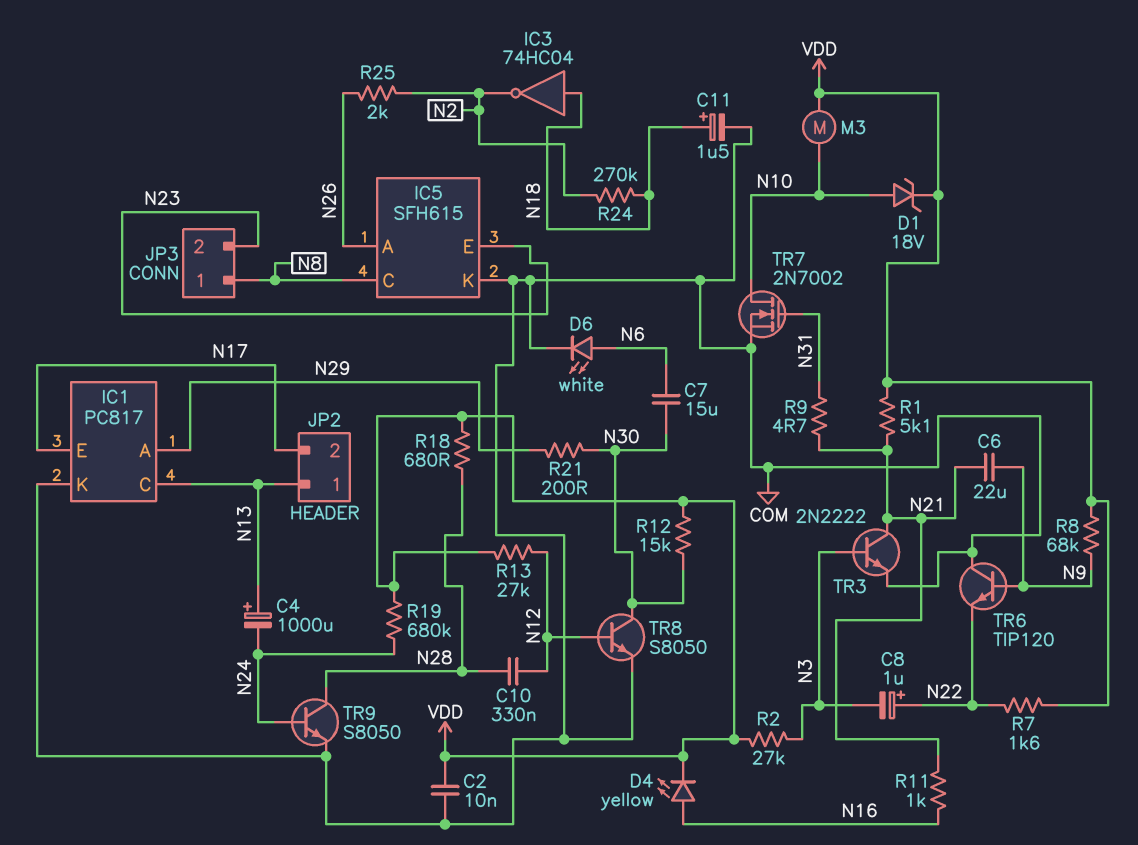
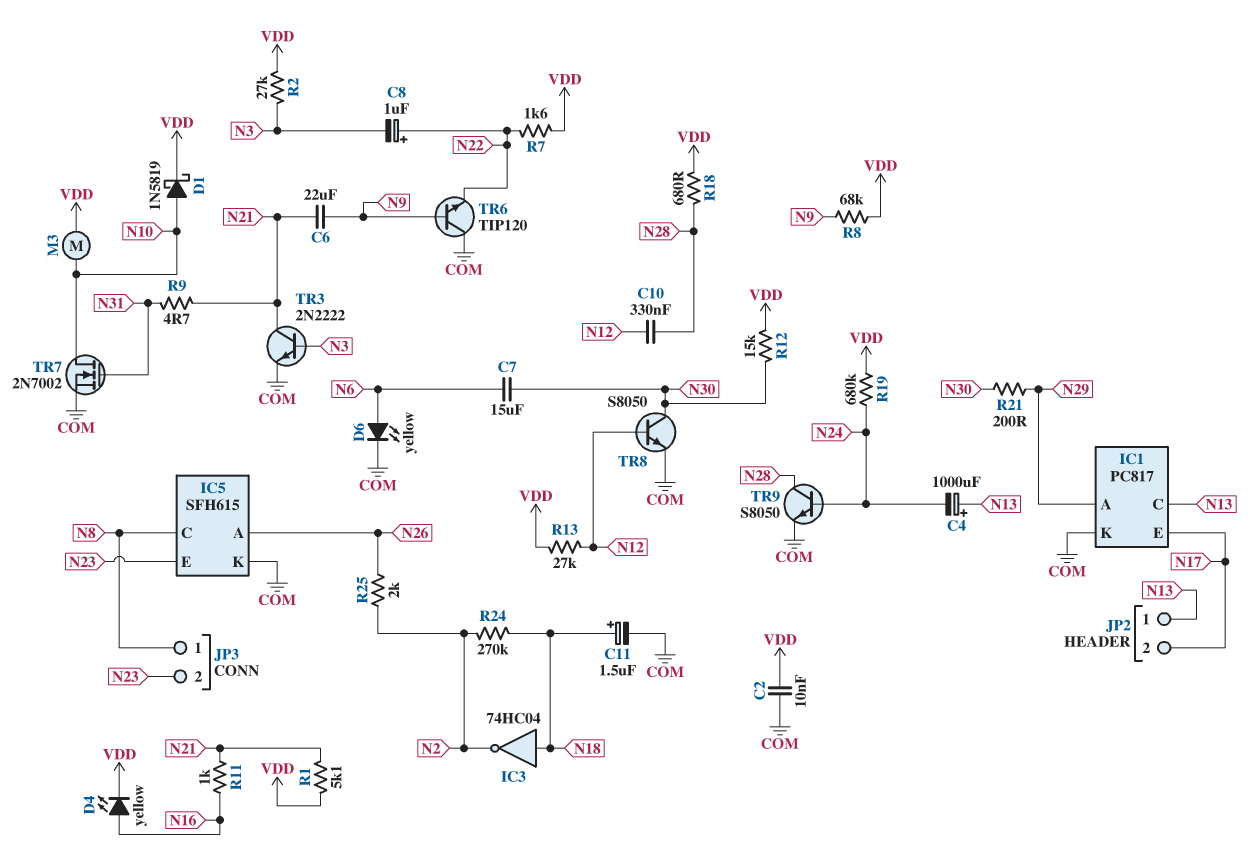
D1: zener 18V (A N10, K VDD) -> schottky 1N5819 (A N10, K VDD)
D6: LED white (A N6, K COM) -> LED yellow (A N6, K COM)

